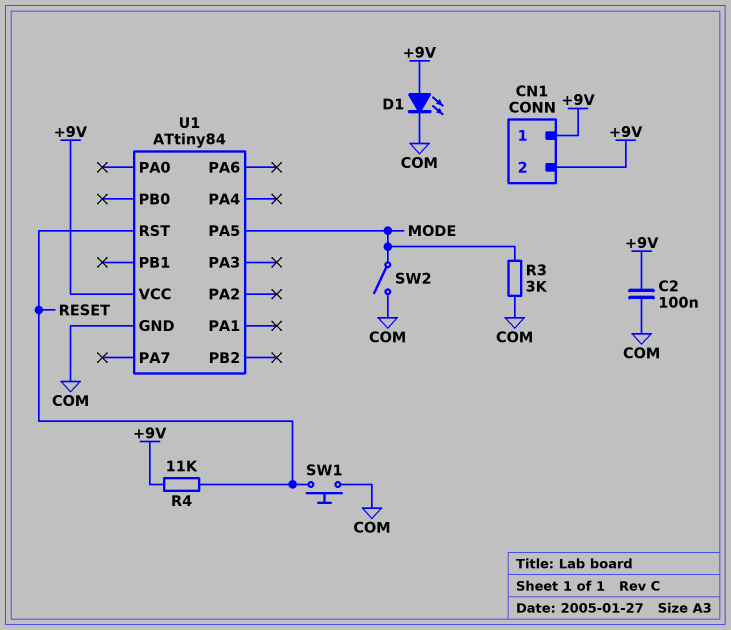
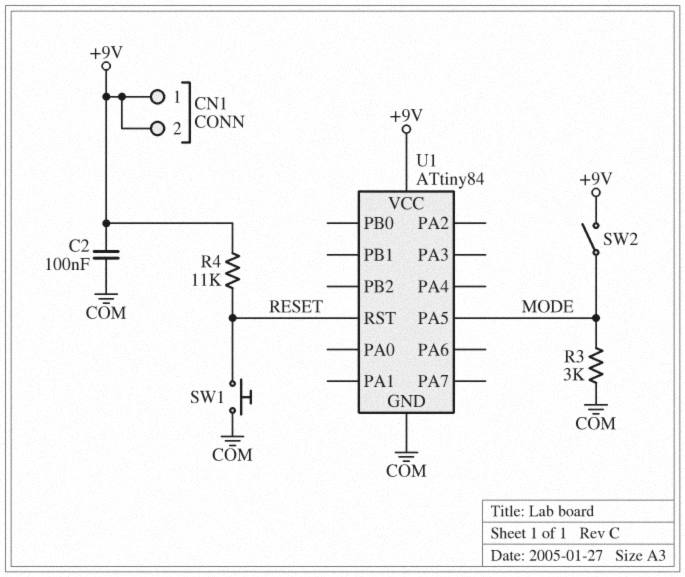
D1: LED (A +9V, K COM) -> none
SW2: switch (COM, MODE) -> switch (+9V, MODE)

